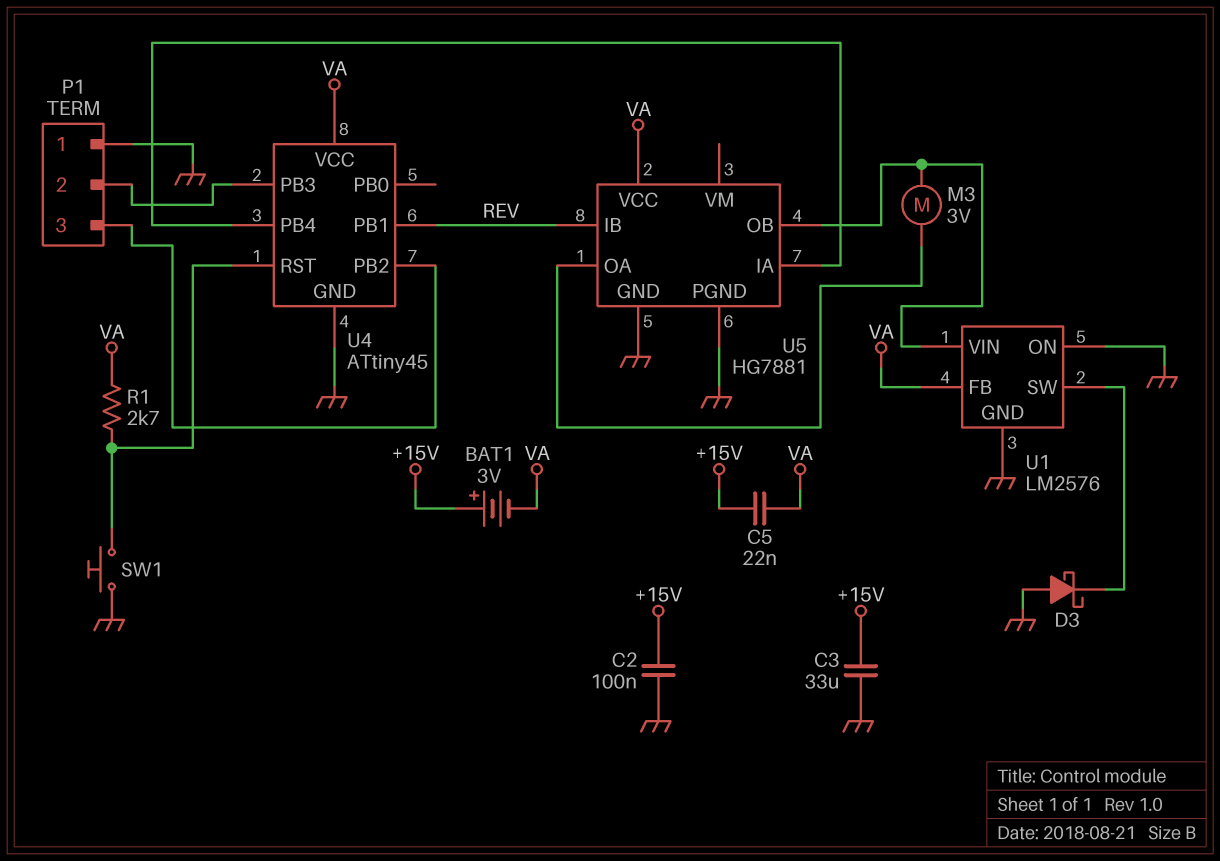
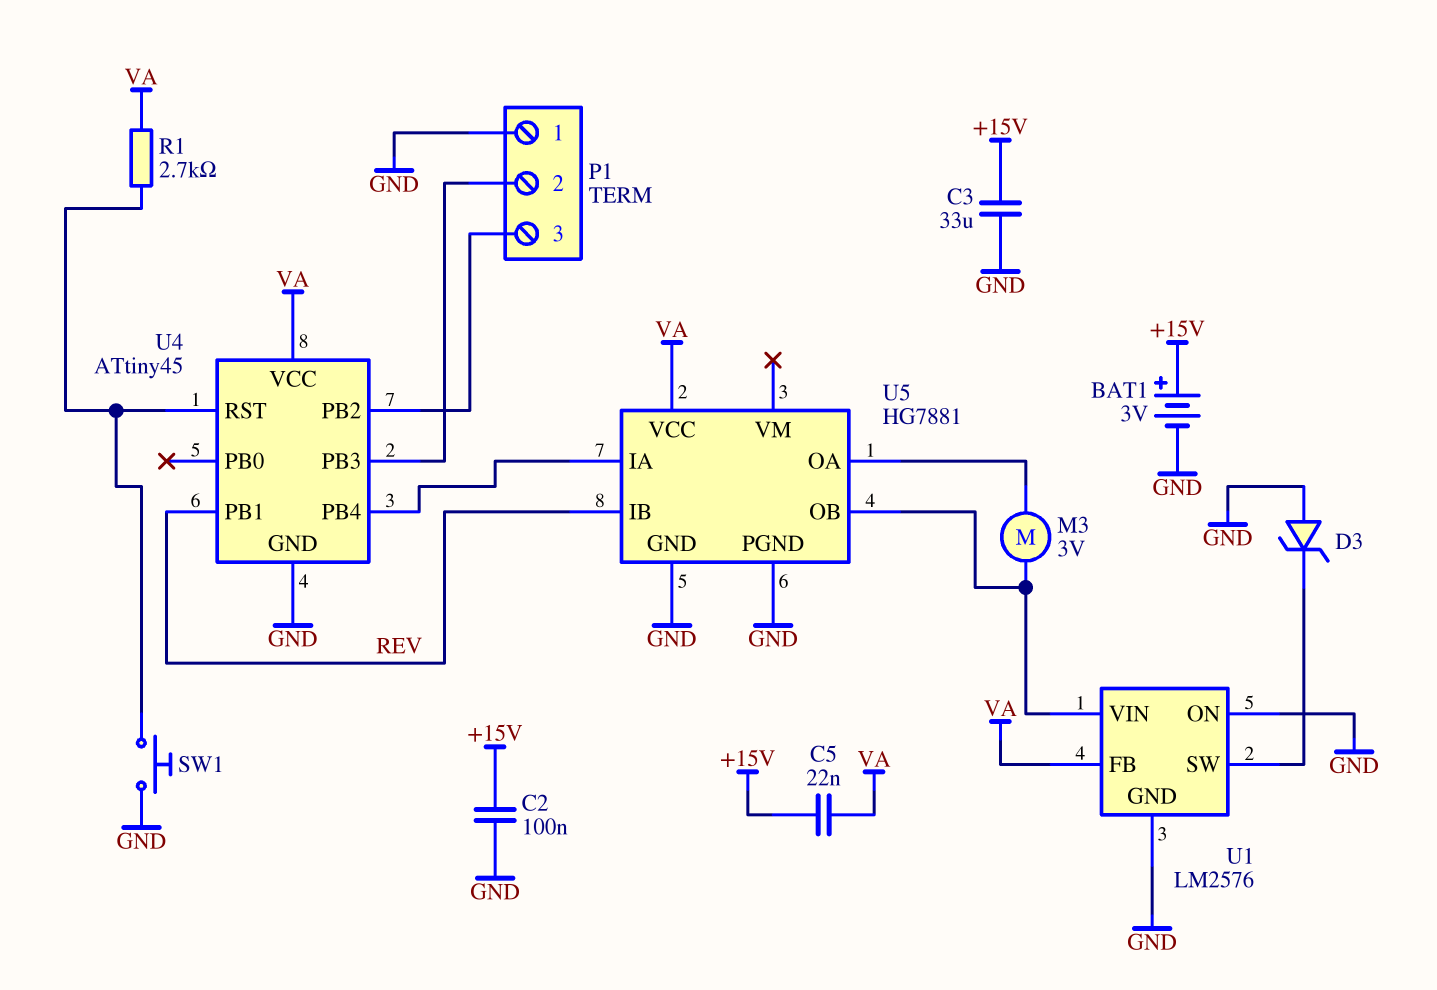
BAT1: 3V (plus +15V, minus VA) -> 3V (plus +15V, minus GND)
D3: schottky (A GND, K U1/SW) -> zener (A GND, K U1/SW)

